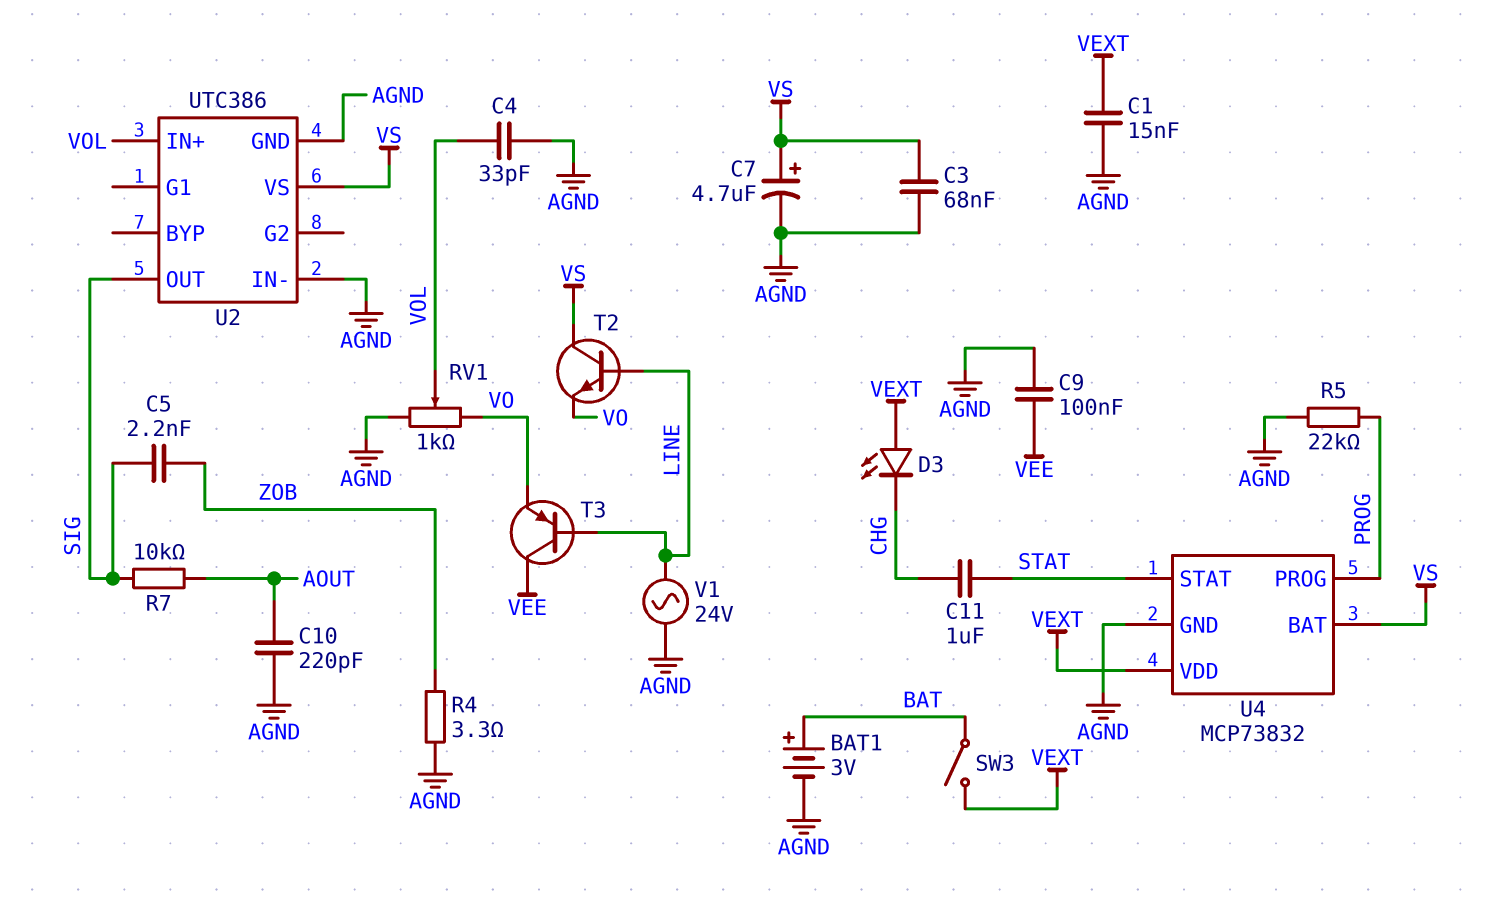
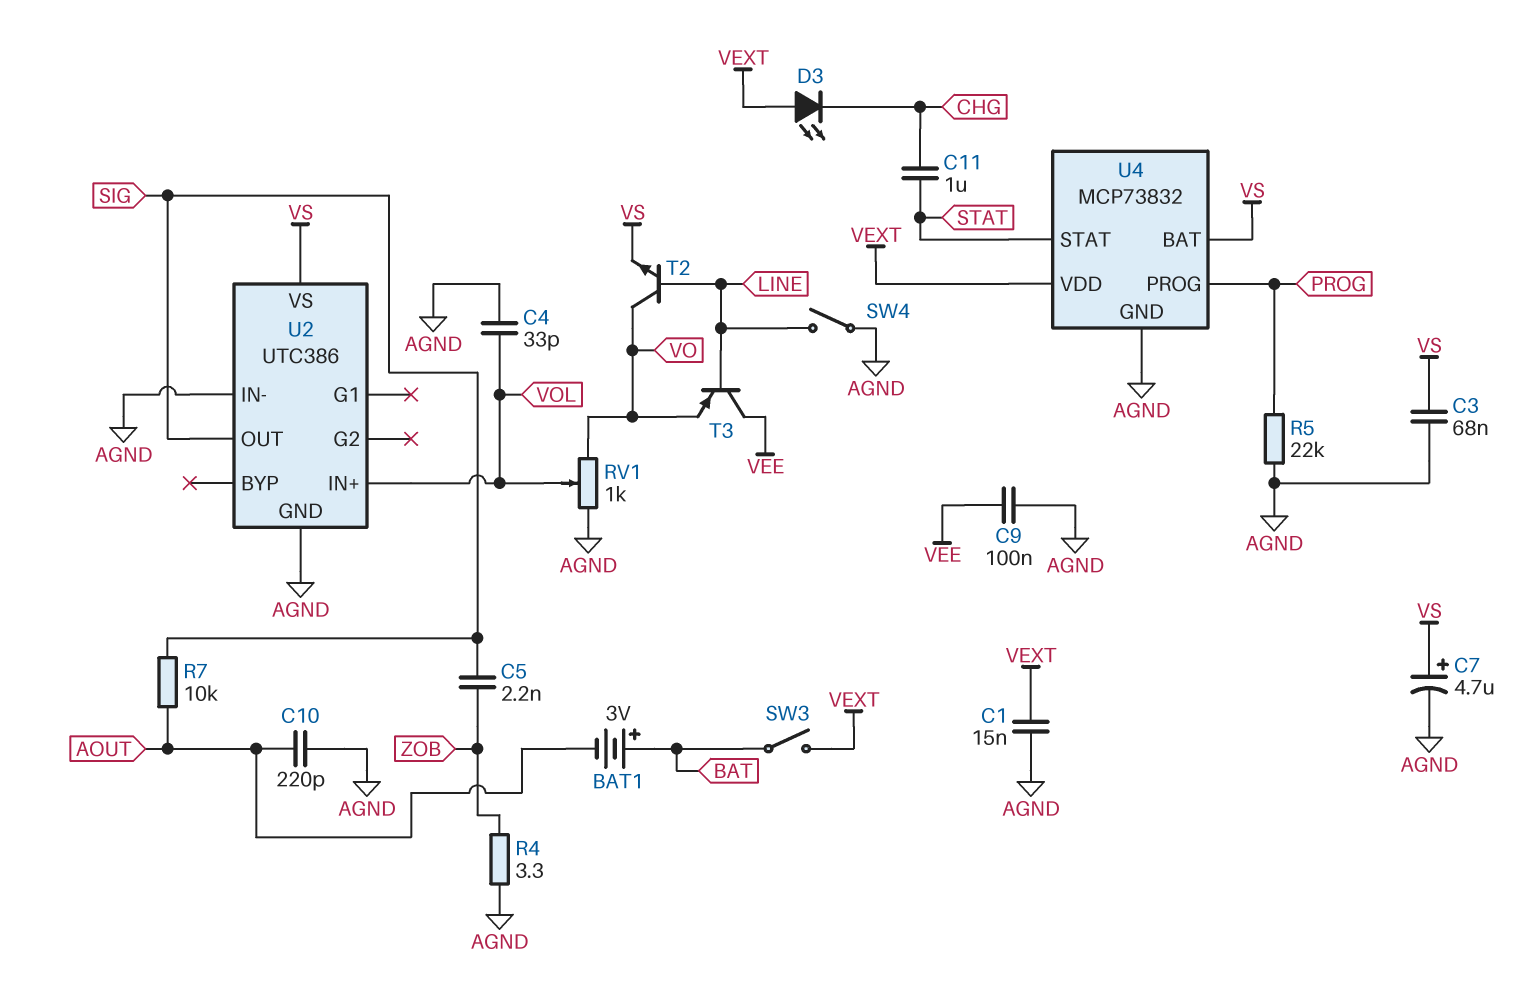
BAT1: 3V (plus BAT, minus AGND) -> 3V (plus BAT, minus AOUT)
SW4: none -> switch (AGND, LINE)
T2: NPN (B LINE, C VS, E VO) -> NPN (B LINE, C VO, E VS)
V1: AC 24V (AGND, LINE) -> none

